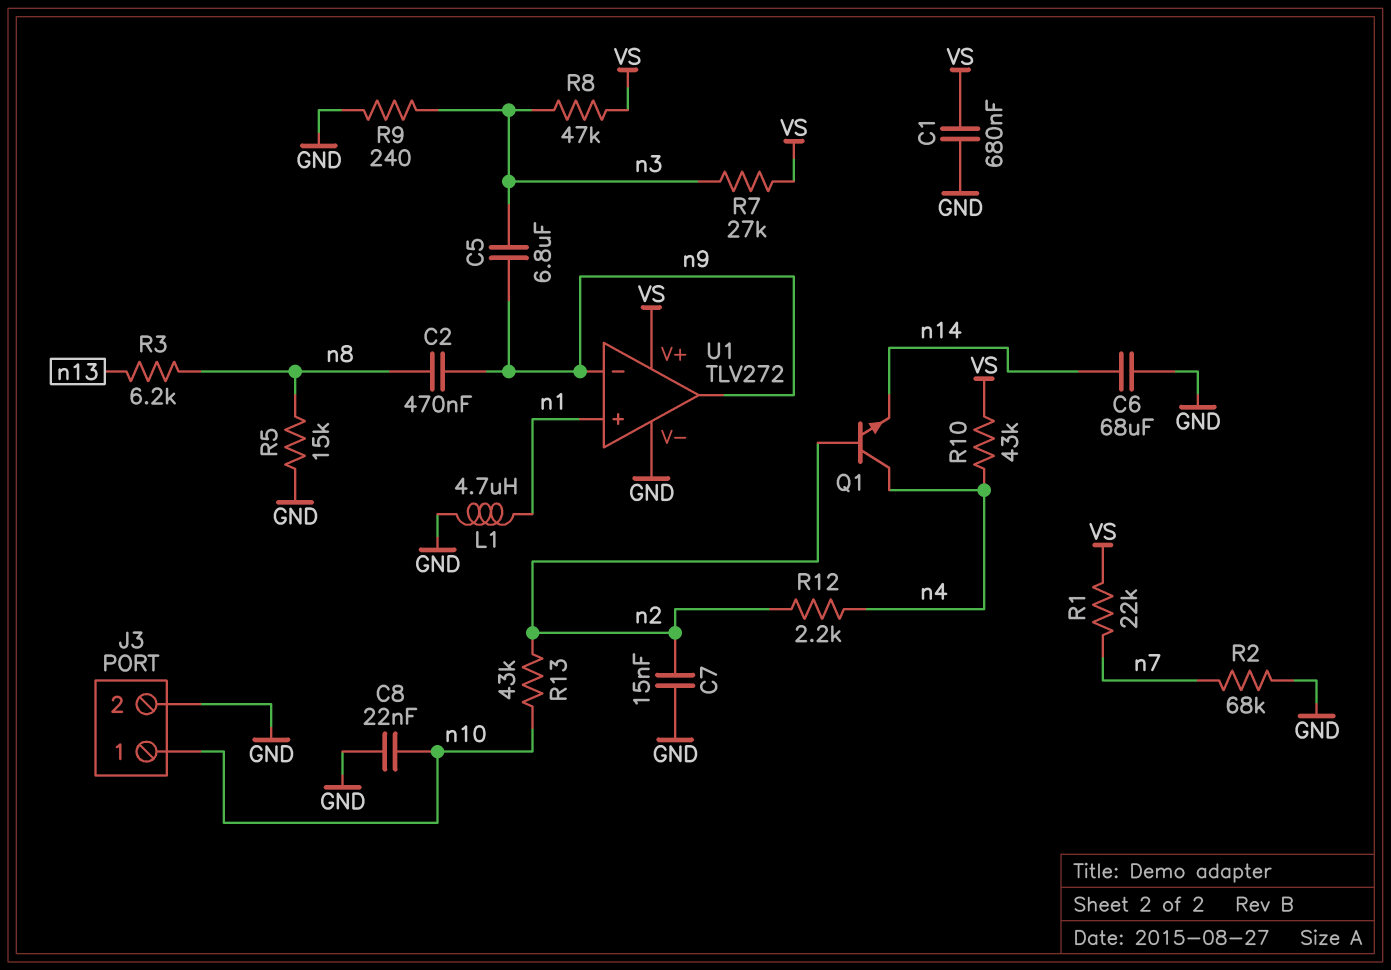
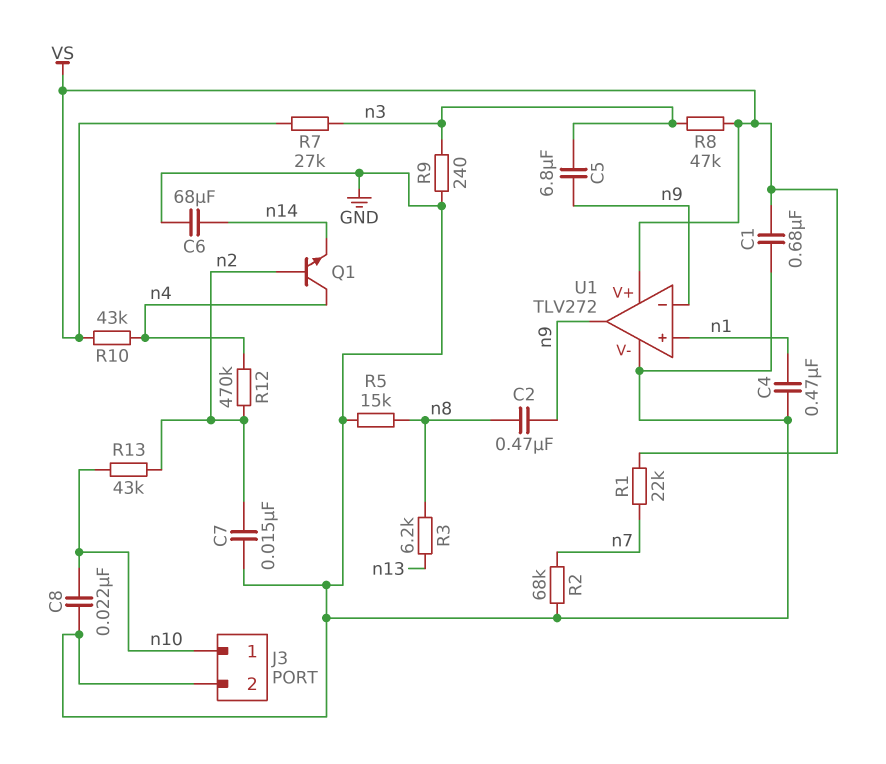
C4: none -> 470nF (GND, n1)
L1: 4.7uH (GND, n1) -> none
R12: 2.2k (n2, n4) -> 470k (n2, n4)

